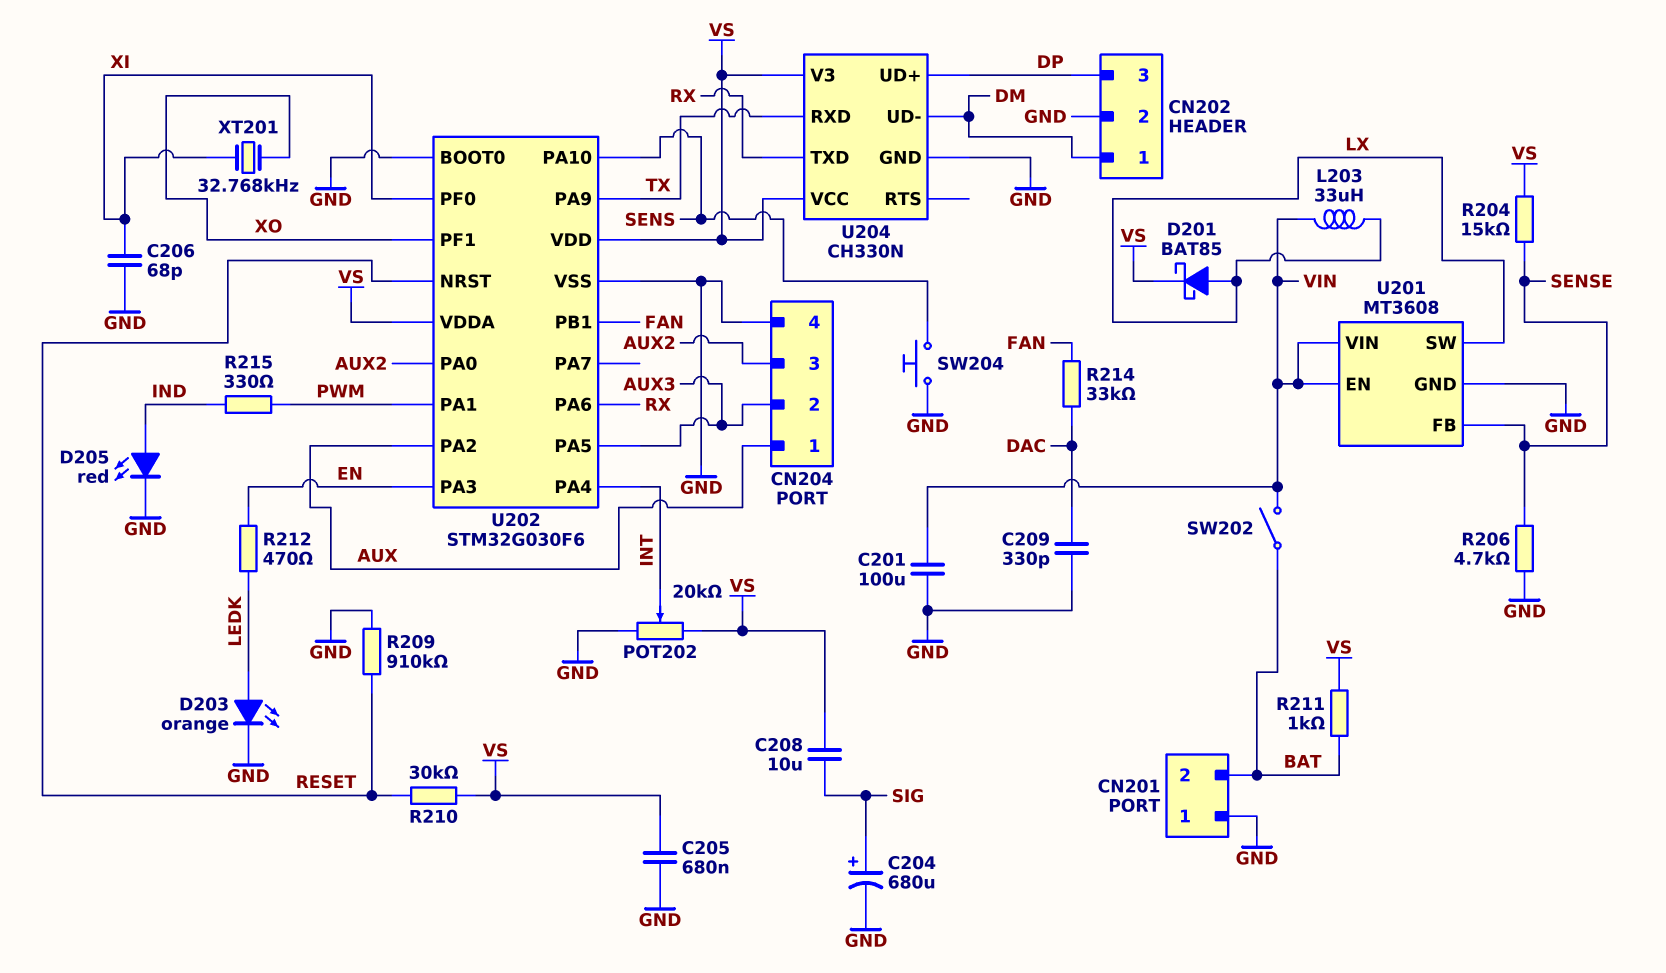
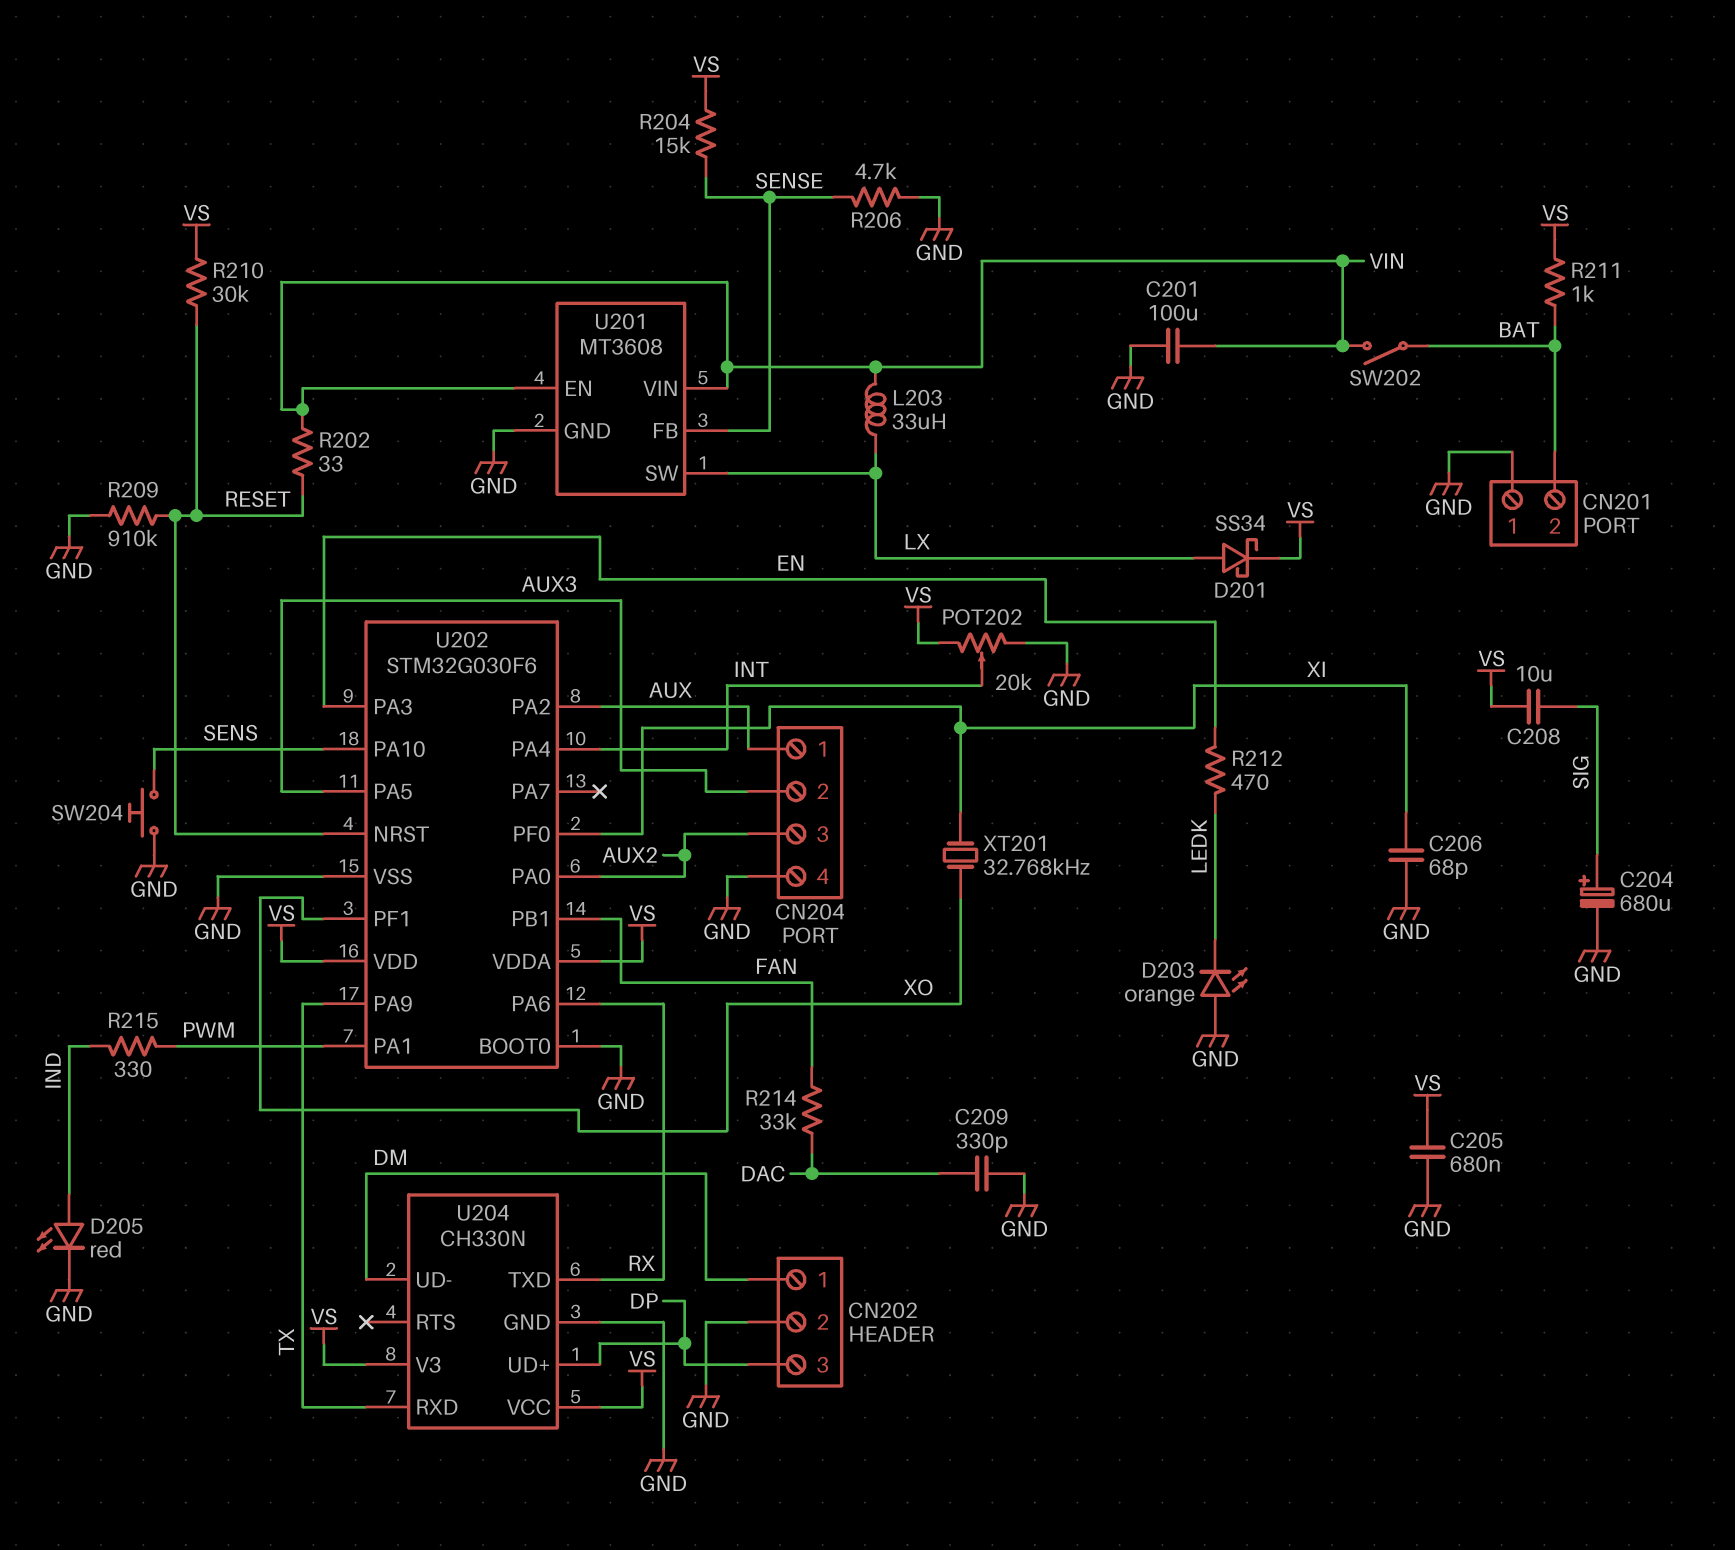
D201: schottky BAT85 (A LX, K VS) -> schottky SS34 (A LX, K VS)
D203: LED orange (A LEDK, K GND) -> LED orange (A GND, K LEDK)
R202: none -> 33 (RESET, VIN)

